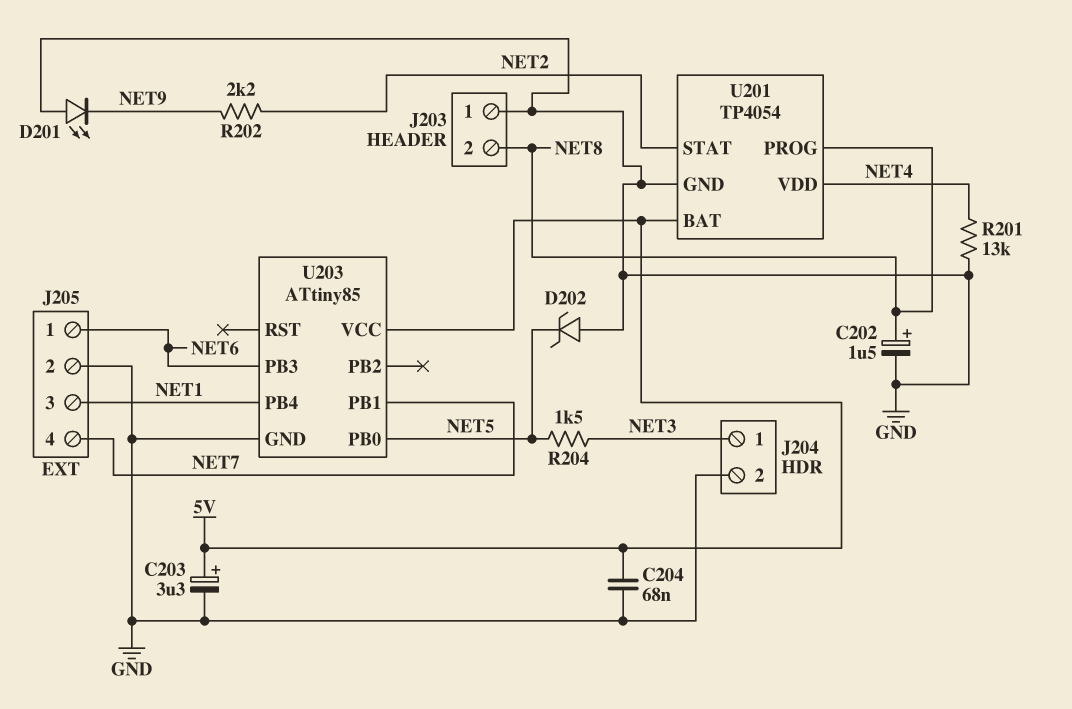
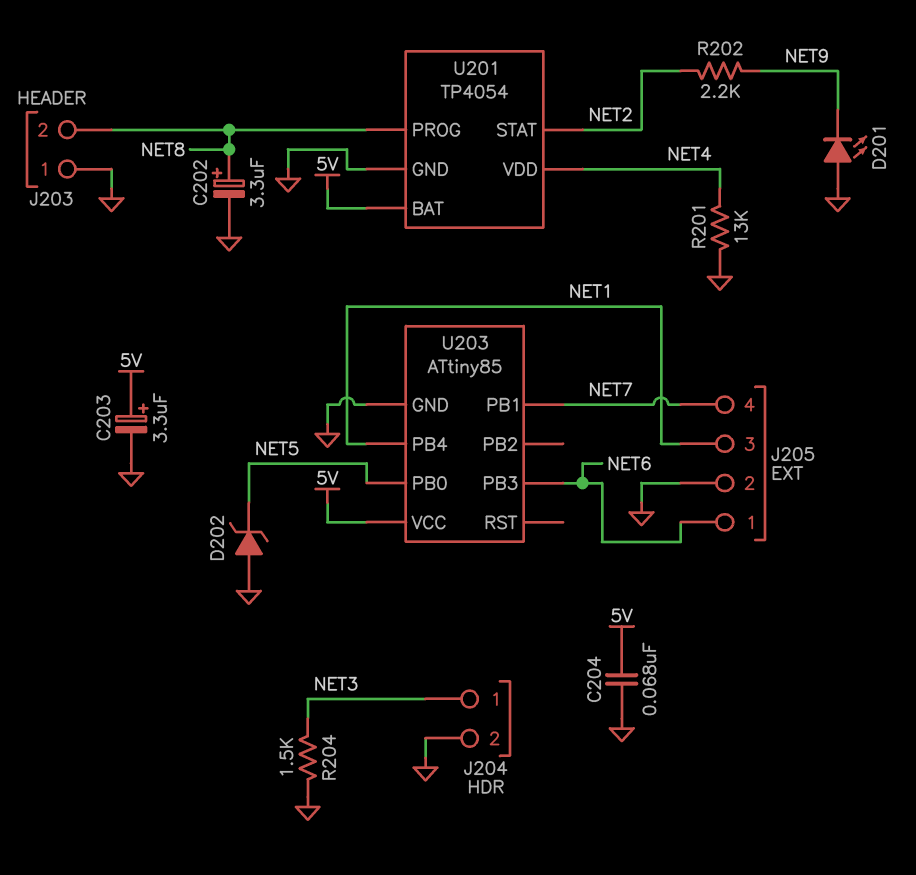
C202: 1.5uF (plus NET8, minus GND) -> 3.3uF (plus NET8, minus GND)
R204: 1.5k (NET3, NET5) -> 1.5k (GND, NET3)

